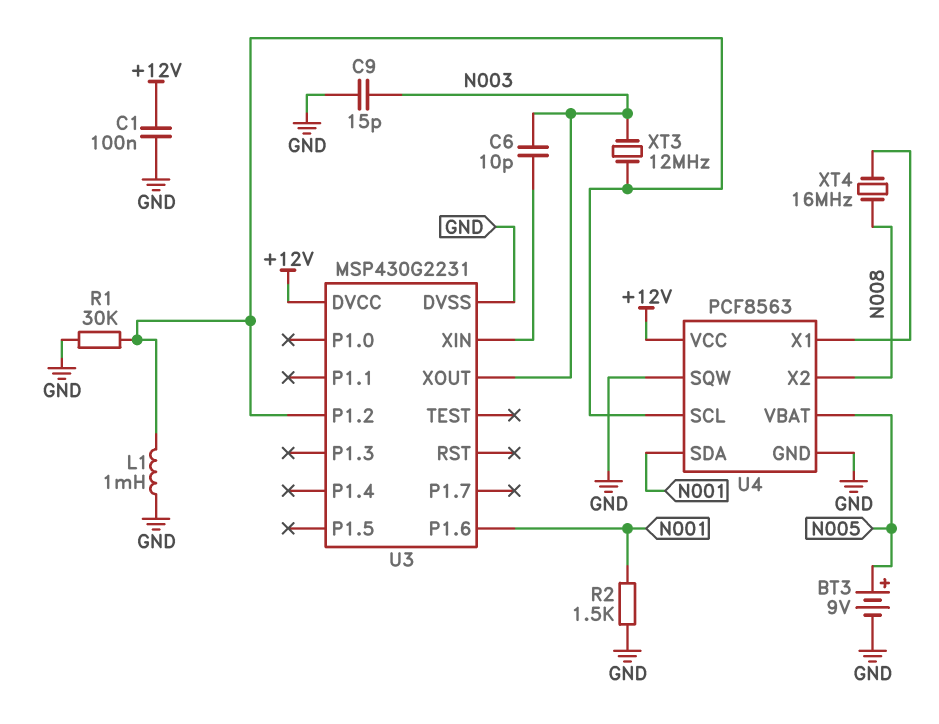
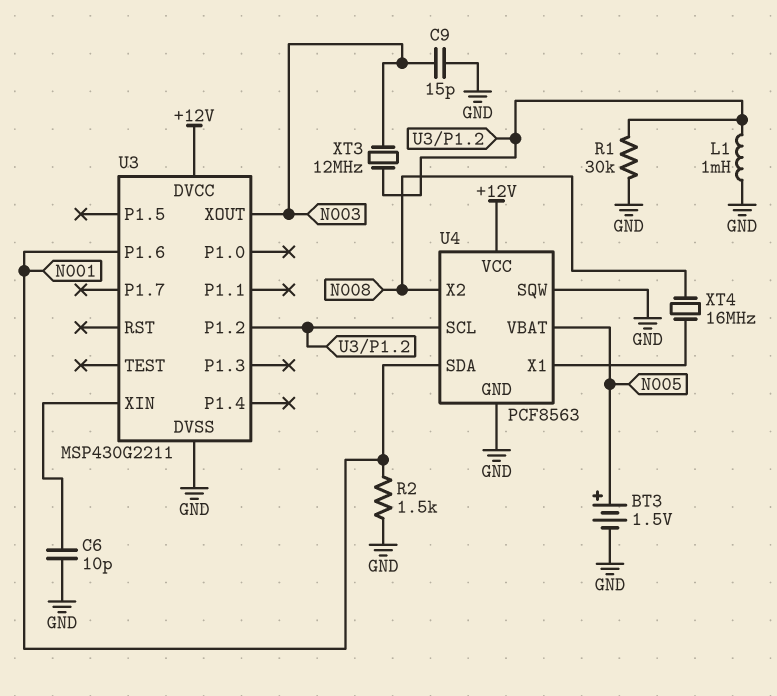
BT3: 9V (plus N005, minus GND) -> 1.5V (plus N005, minus GND)
C1: 100nF (+12V, GND) -> none
C6: 10pF (N003, U3/XIN) -> 10pF (GND, U3/XIN)
U3: MSP430G2231 -> MSP430G2211

